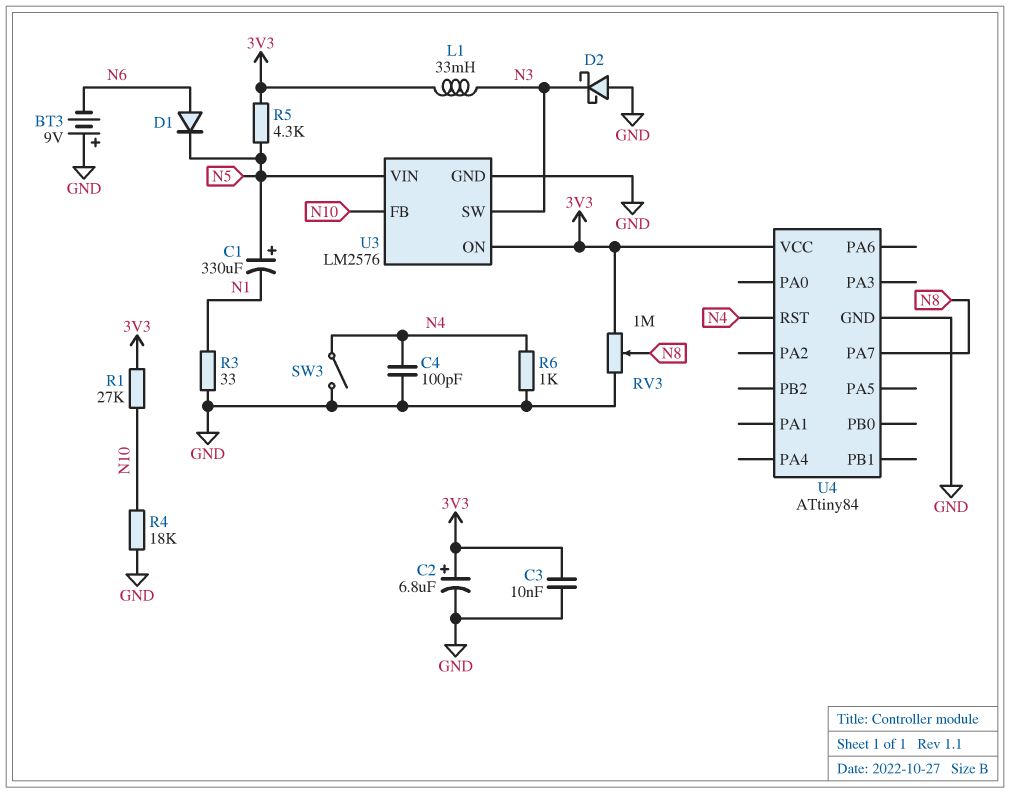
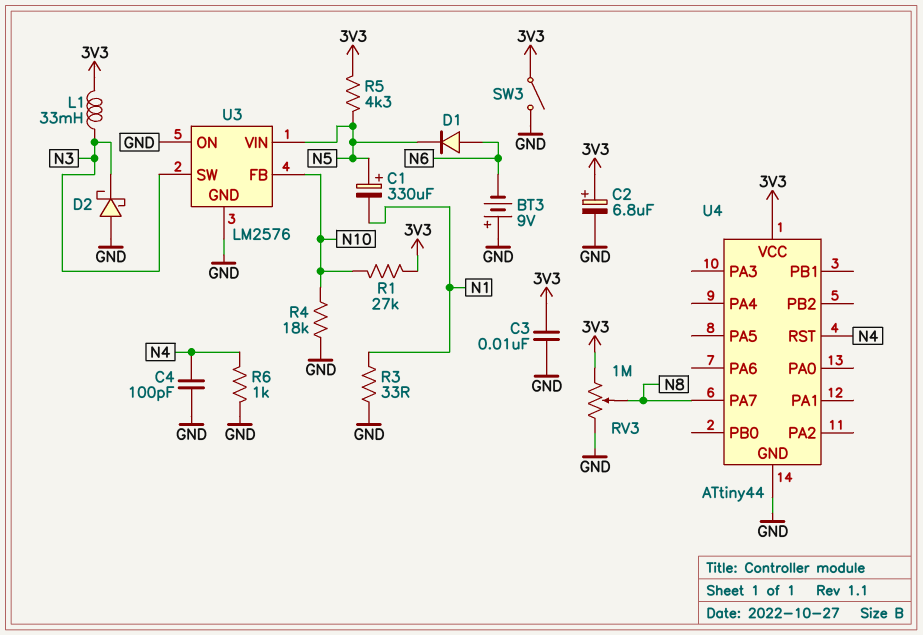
SW3: switch (GND, N4) -> switch (3V3, GND)
U3 pin ON: 3V3 -> GND
U4: ATtiny84 -> ATtiny44

